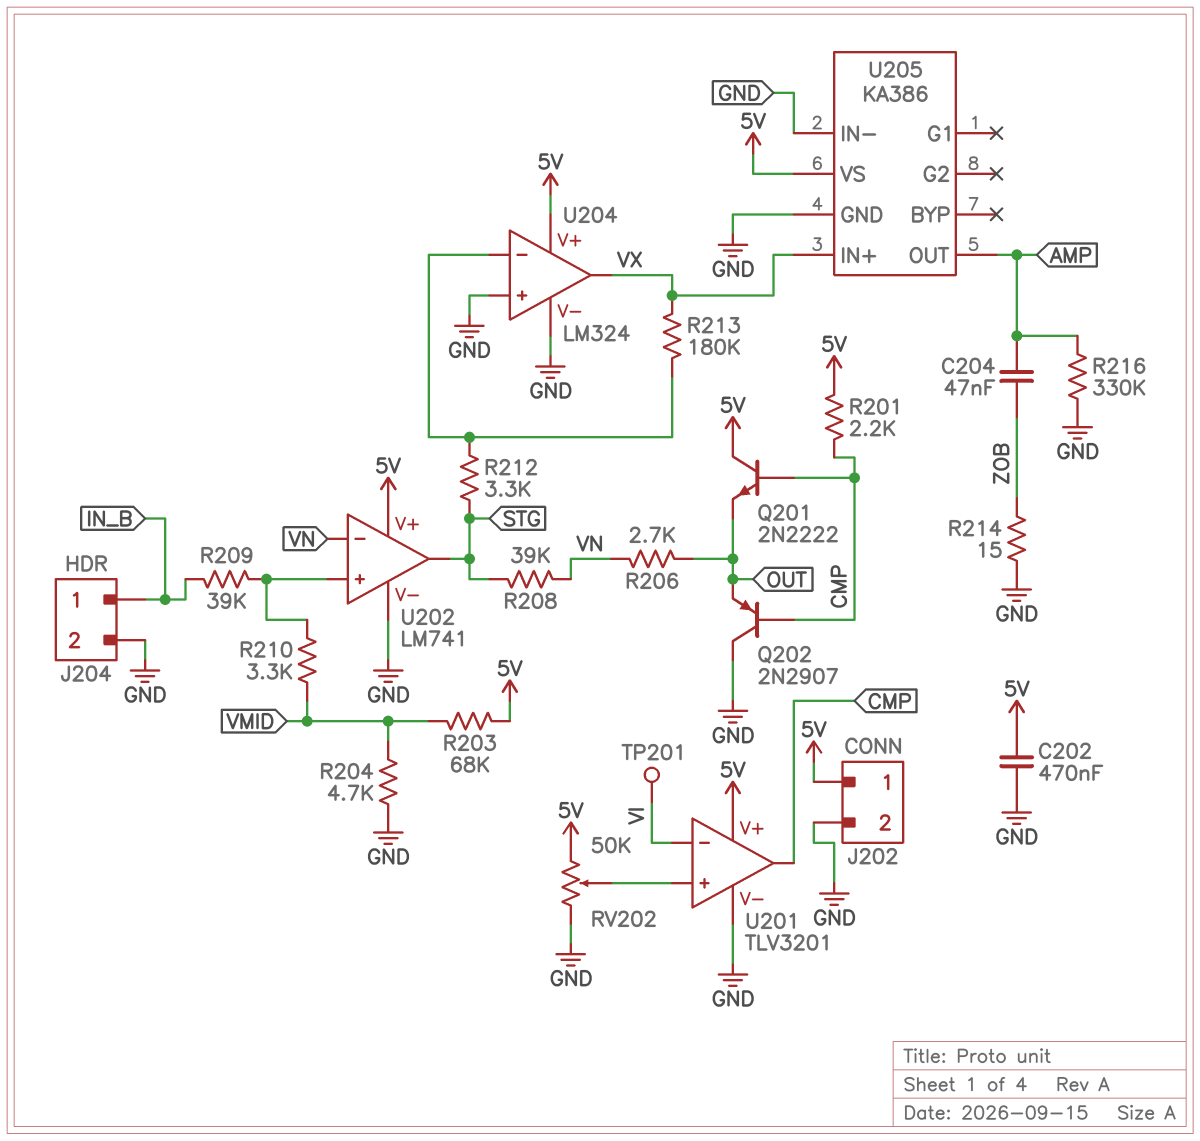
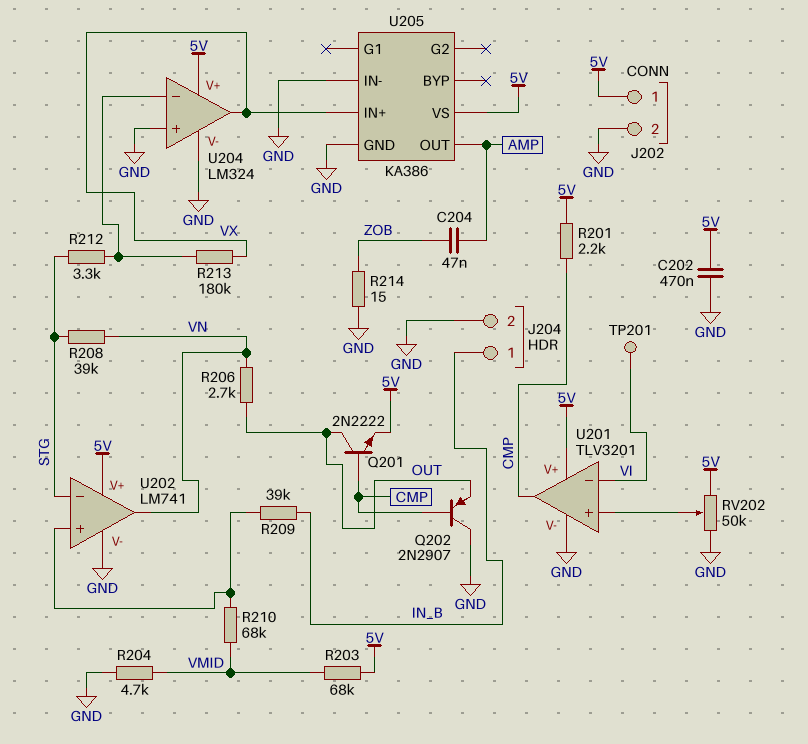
Q201: NPN 2N2222 (B CMP, C 5V, E OUT) -> NPN 2N2222 (B CMP, C OUT, E 5V)
R210: 3.3k (U202/in+, VMID) -> 68k (U202/in+, VMID)
R216: 330k (AMP, GND) -> none
U202 pin in-: VN -> STG
U202 pin out: STG -> VN

